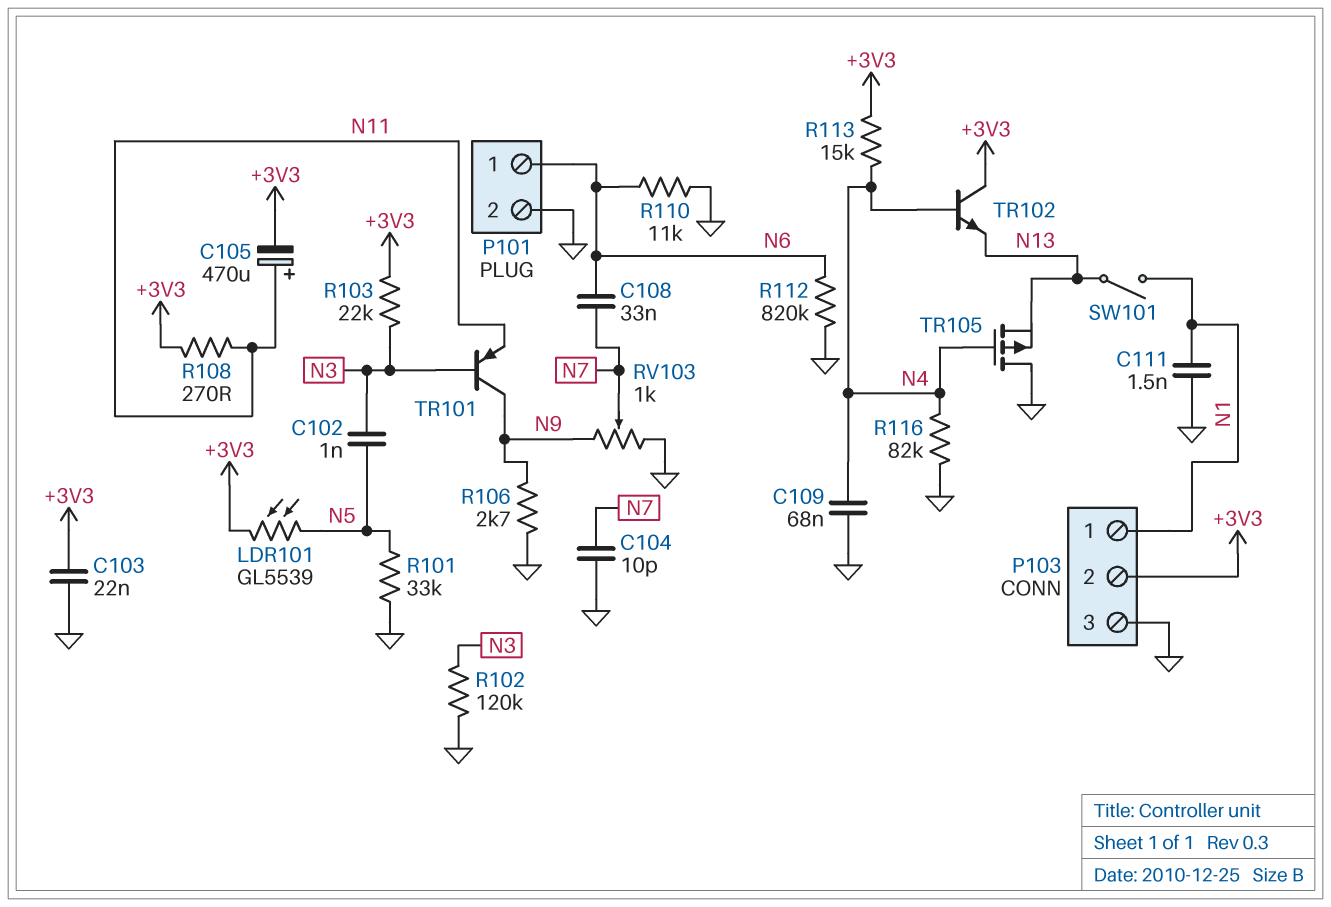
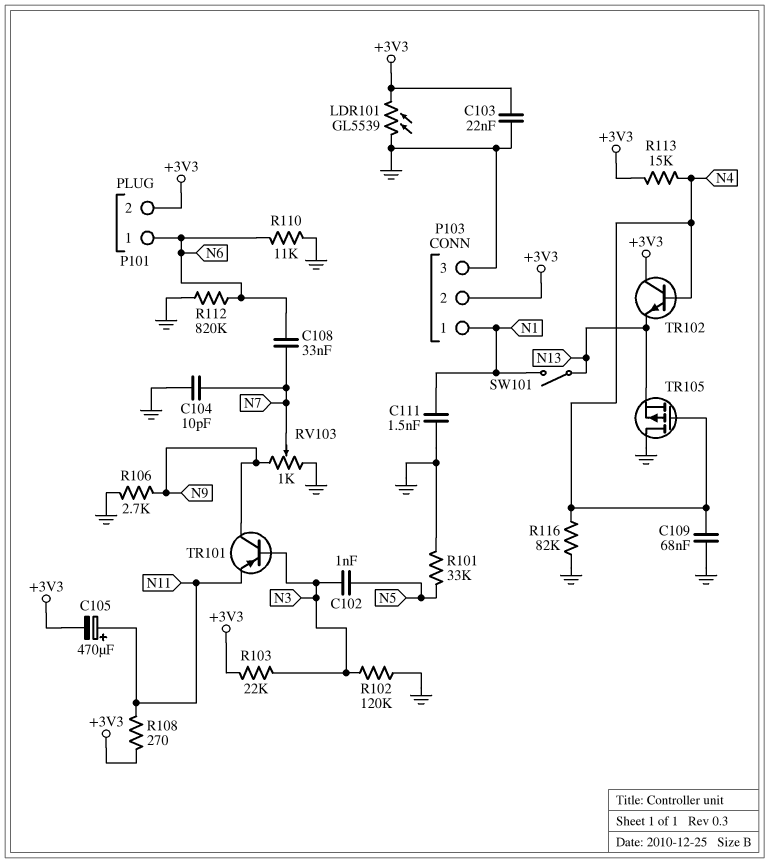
LDR101: GL5539 (+3V3, N5) -> GL5539 (+3V3, GND)
P101 pin 2: GND -> +3V3

